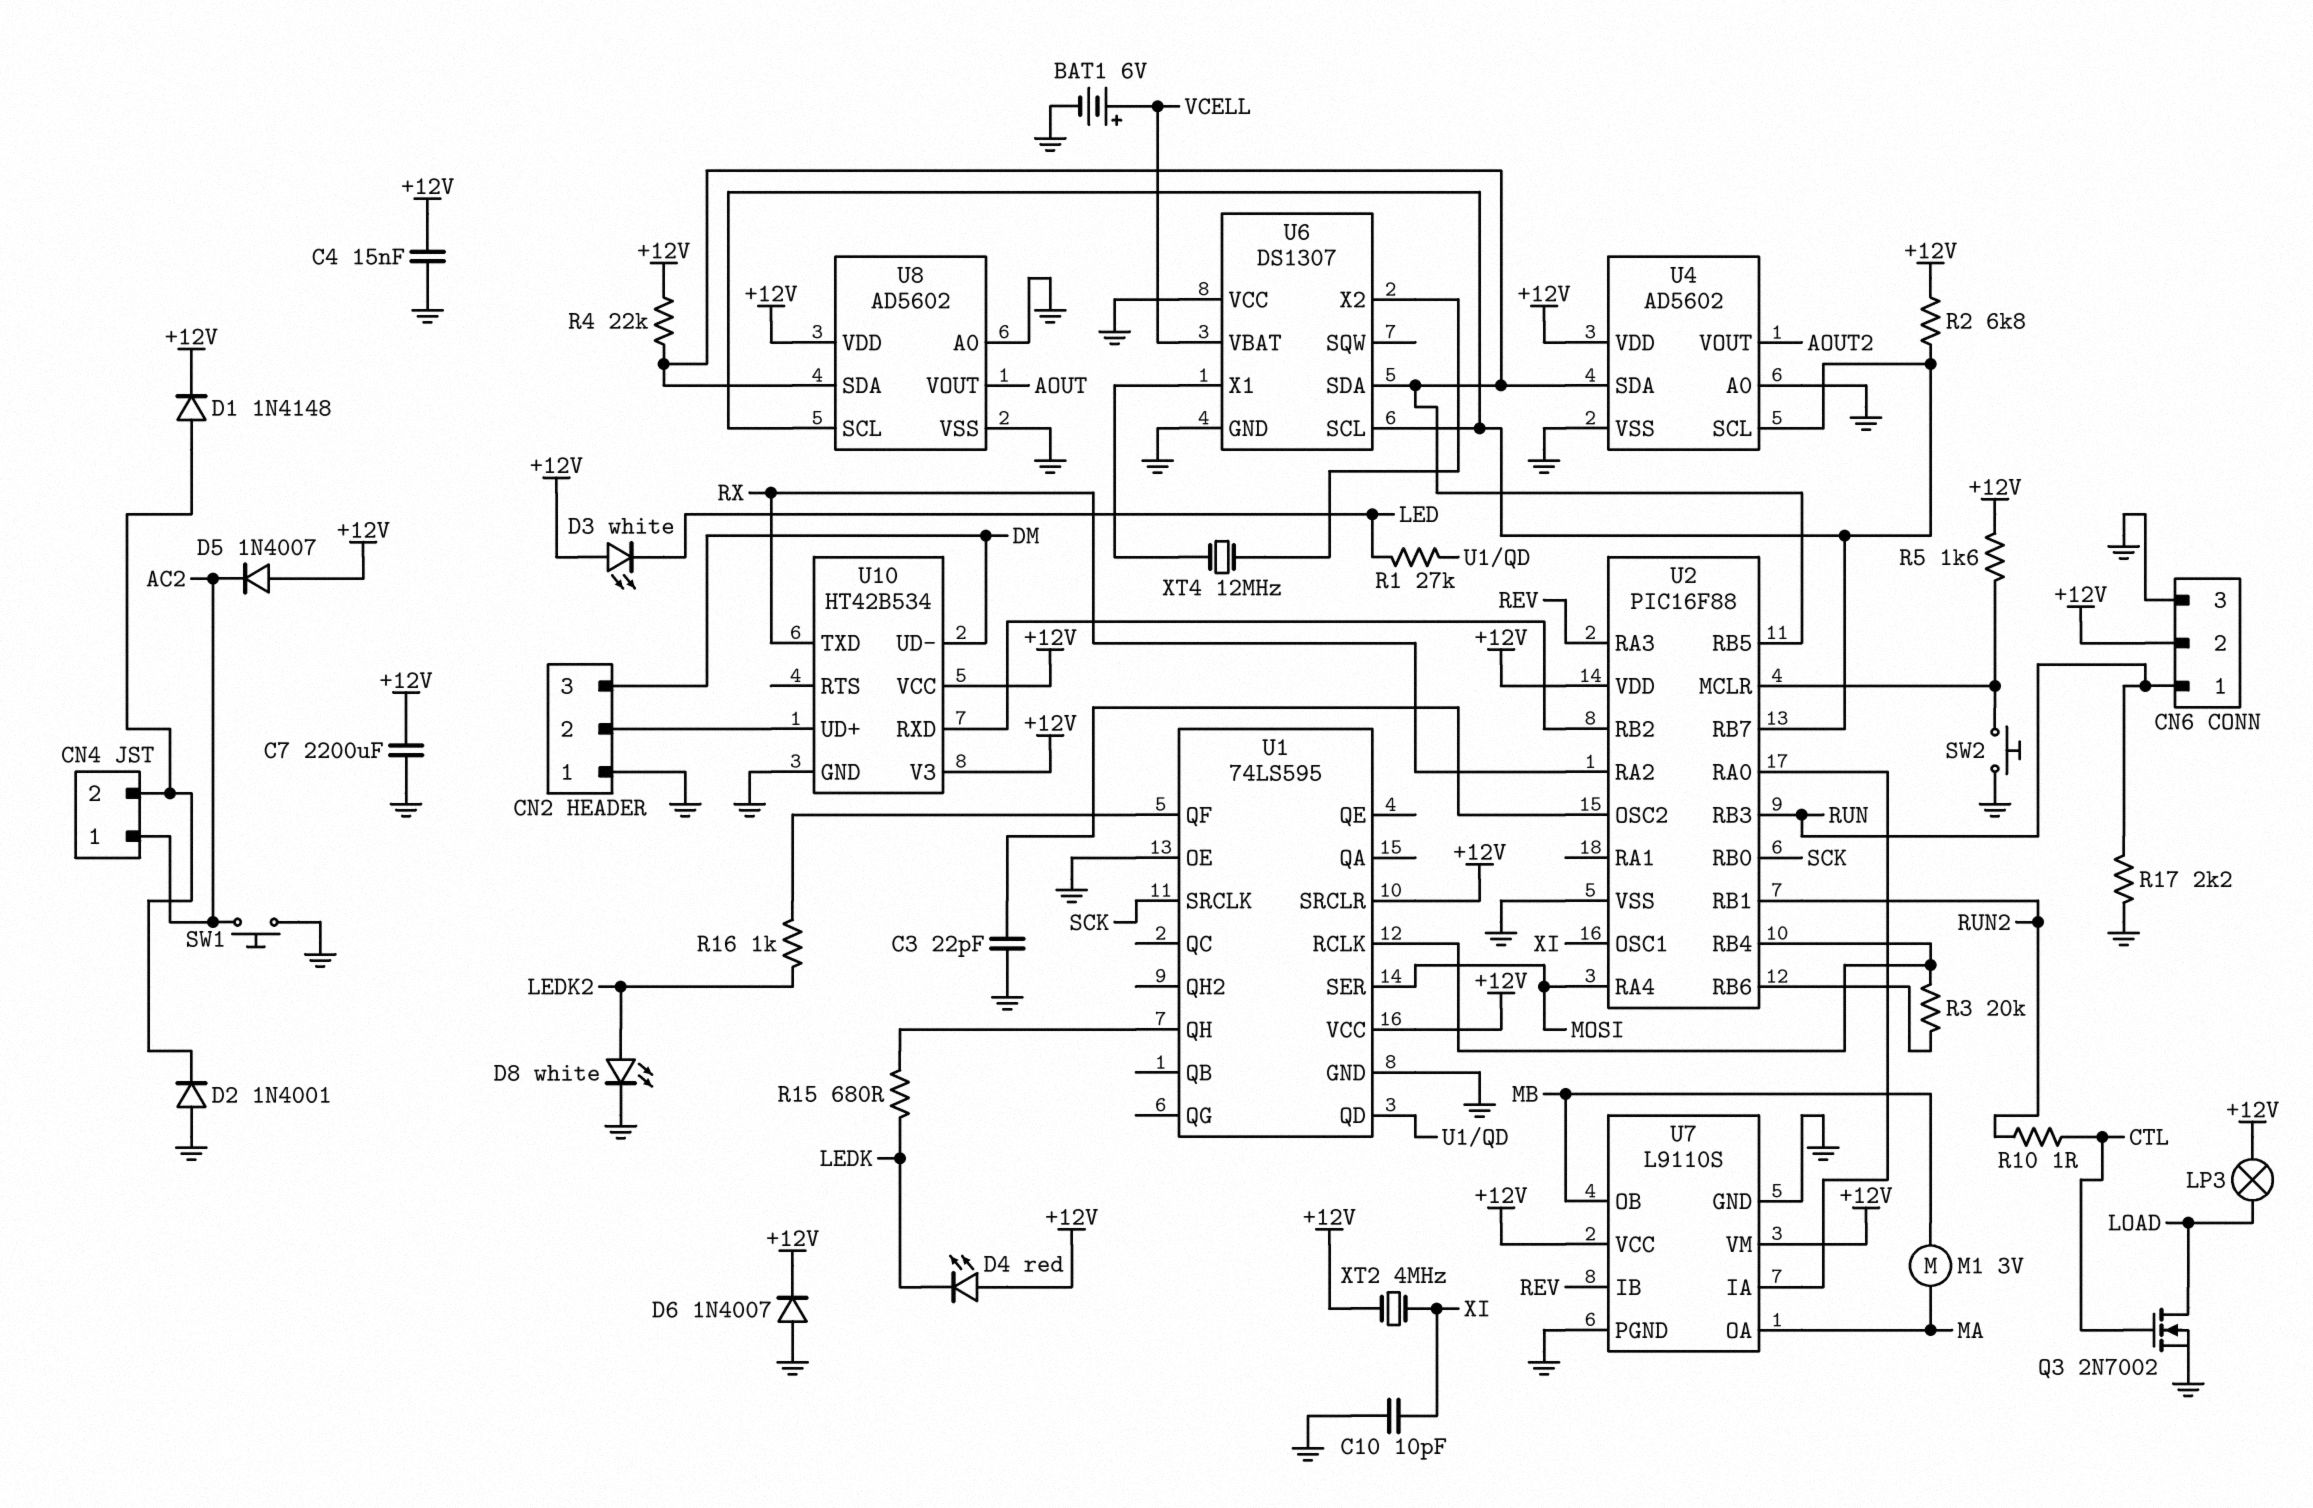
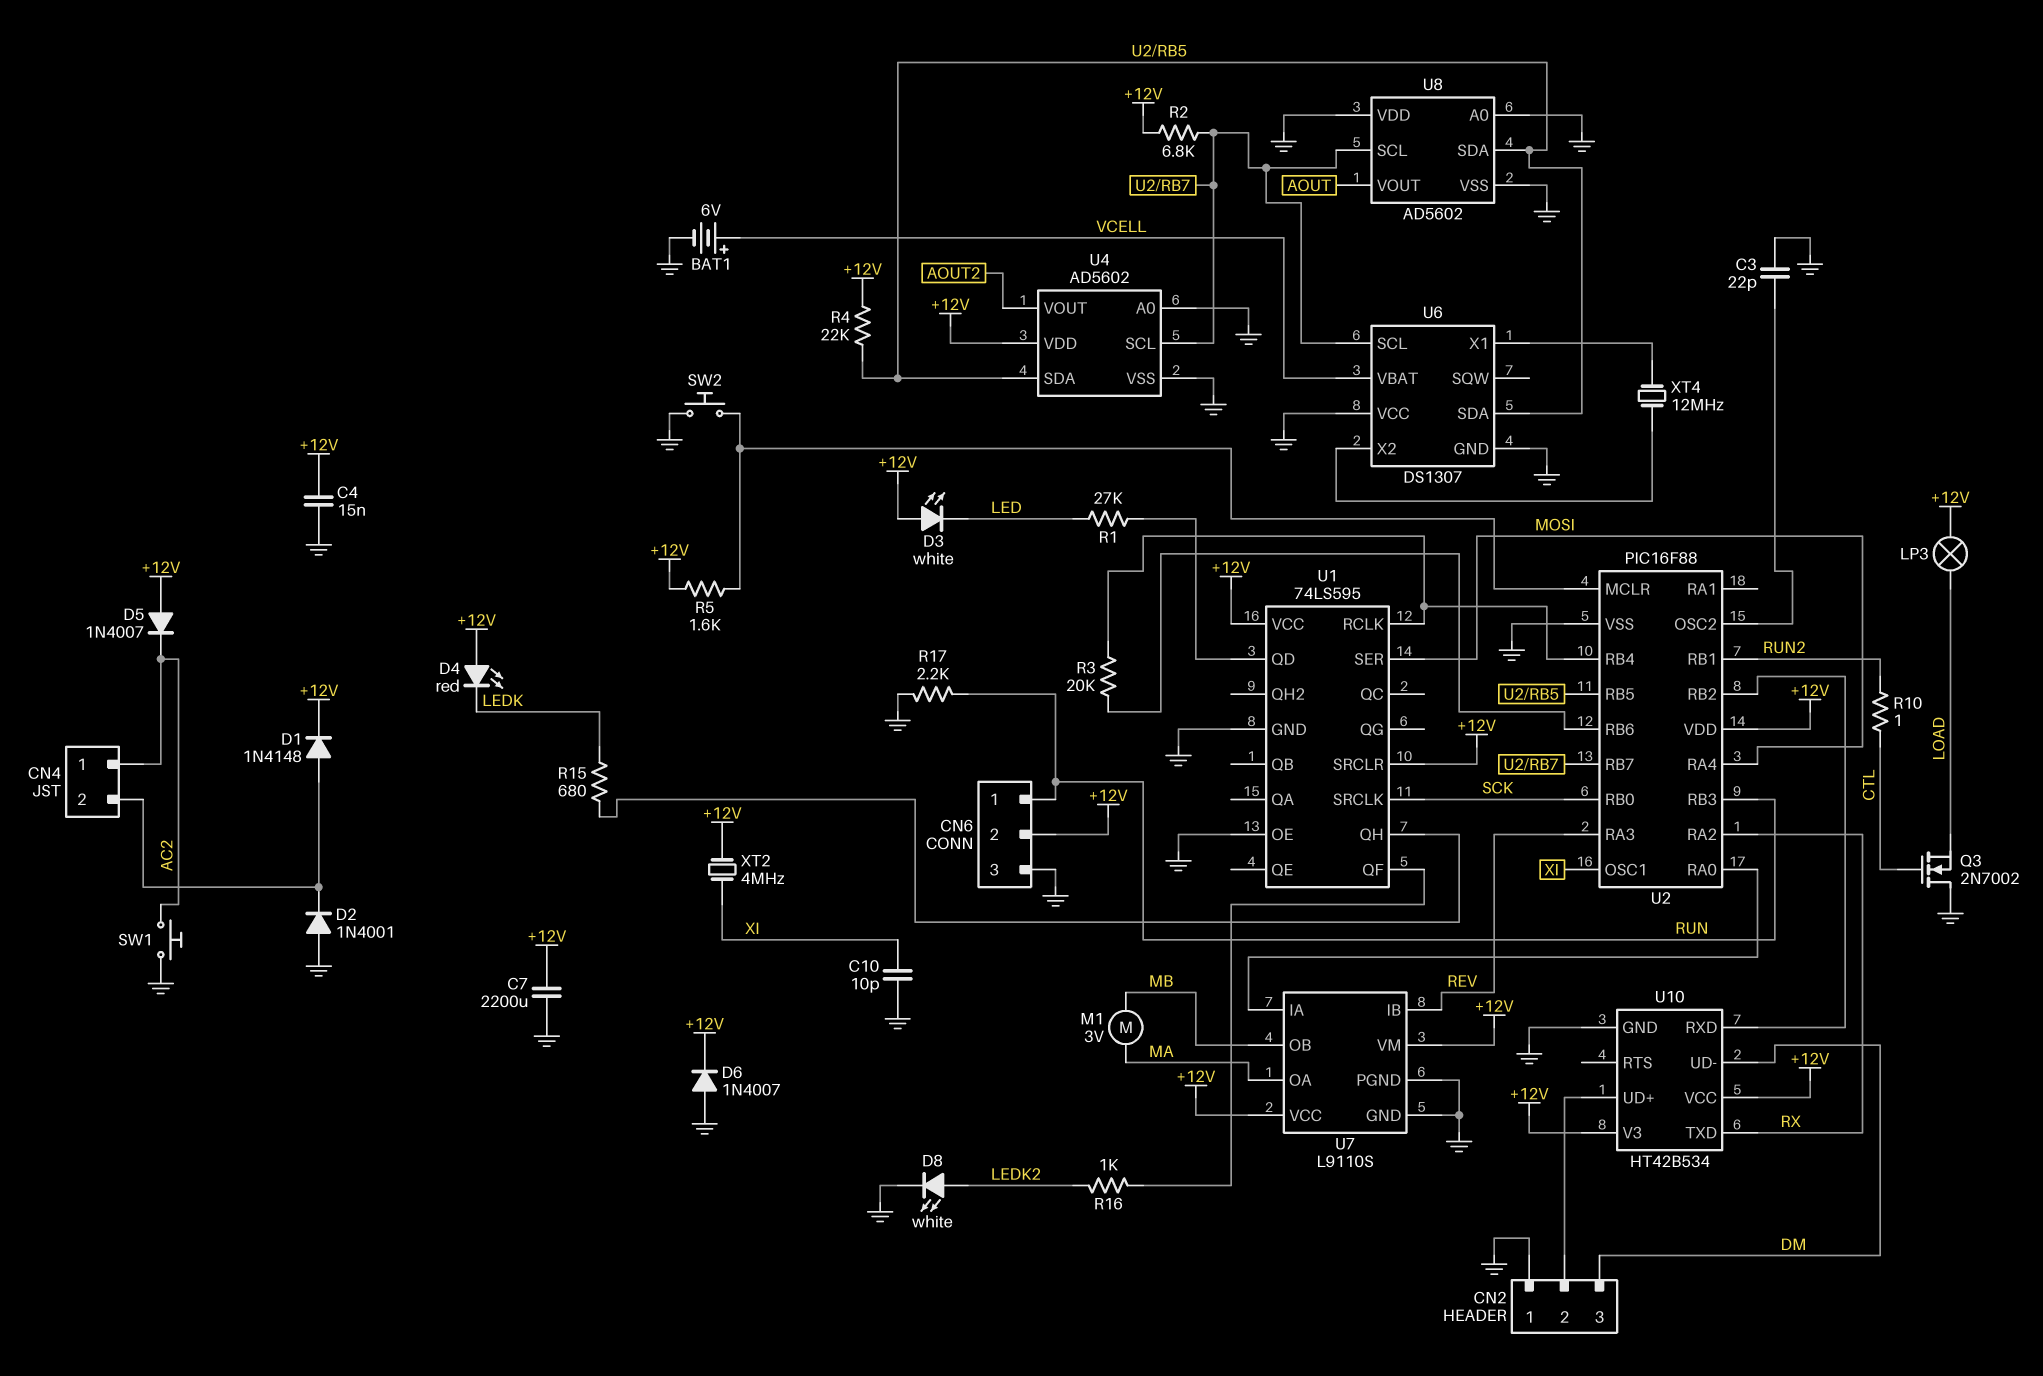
Q3: NMOS 2N7002 (G CTL, D LOAD, S GND) -> NMOS 2N7002 (G CTL, D GND, S LOAD)
U8 pin VDD: +12V -> GND

